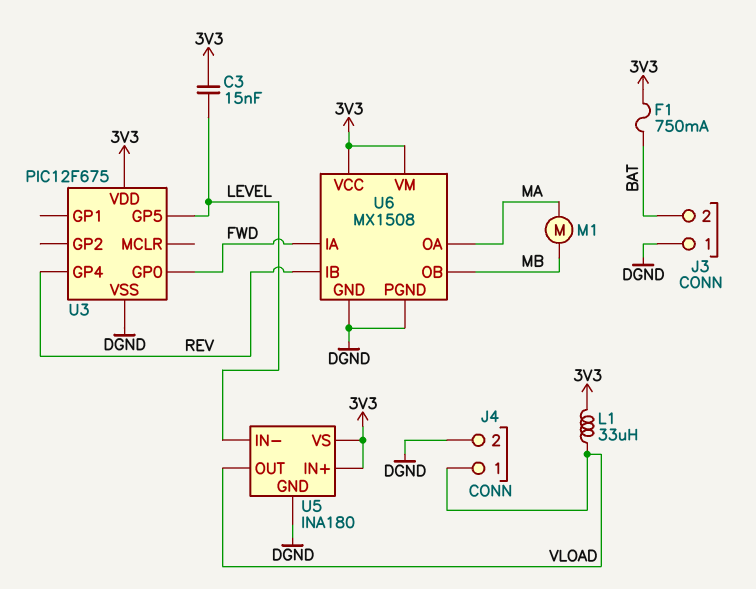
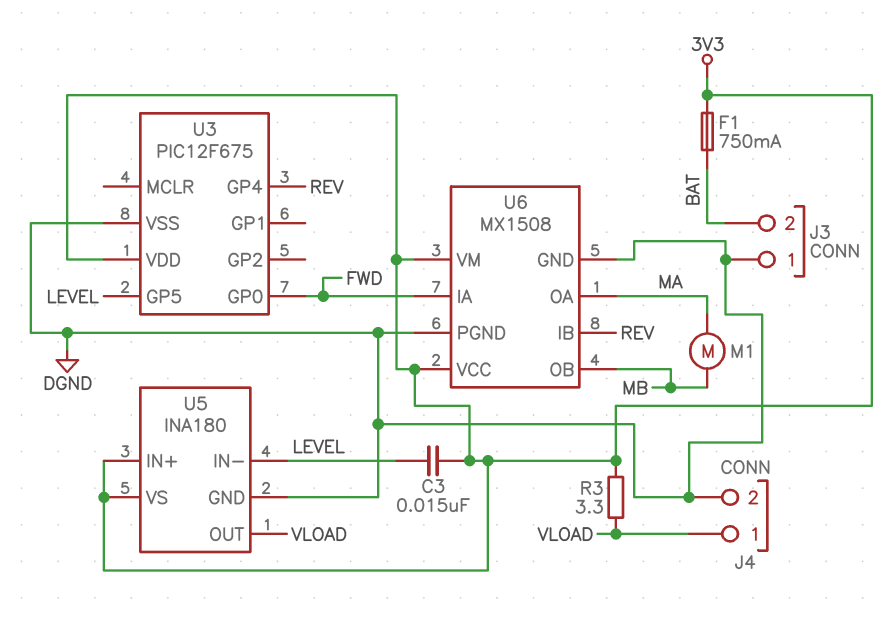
L1: 33uH (3V3, VLOAD) -> none
R3: none -> 3.3 (3V3, VLOAD)

